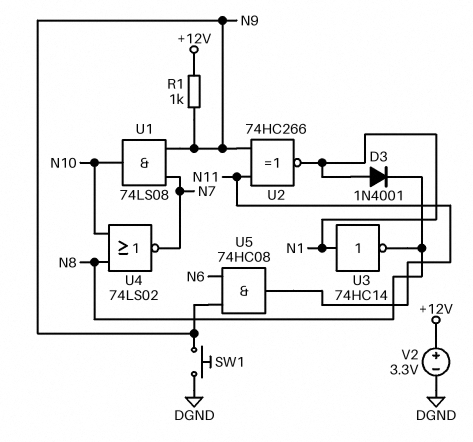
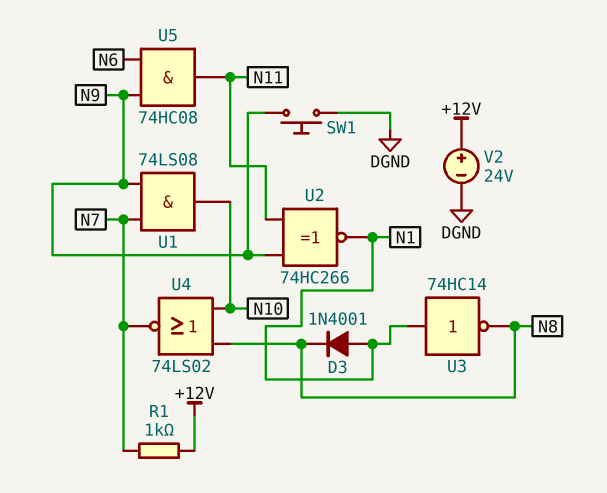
R1: 1k (+12V, N9) -> 1k (+12V, N7)
V2: 3.3V (plus +12V, minus DGND) -> 24V (plus +12V, minus DGND)

